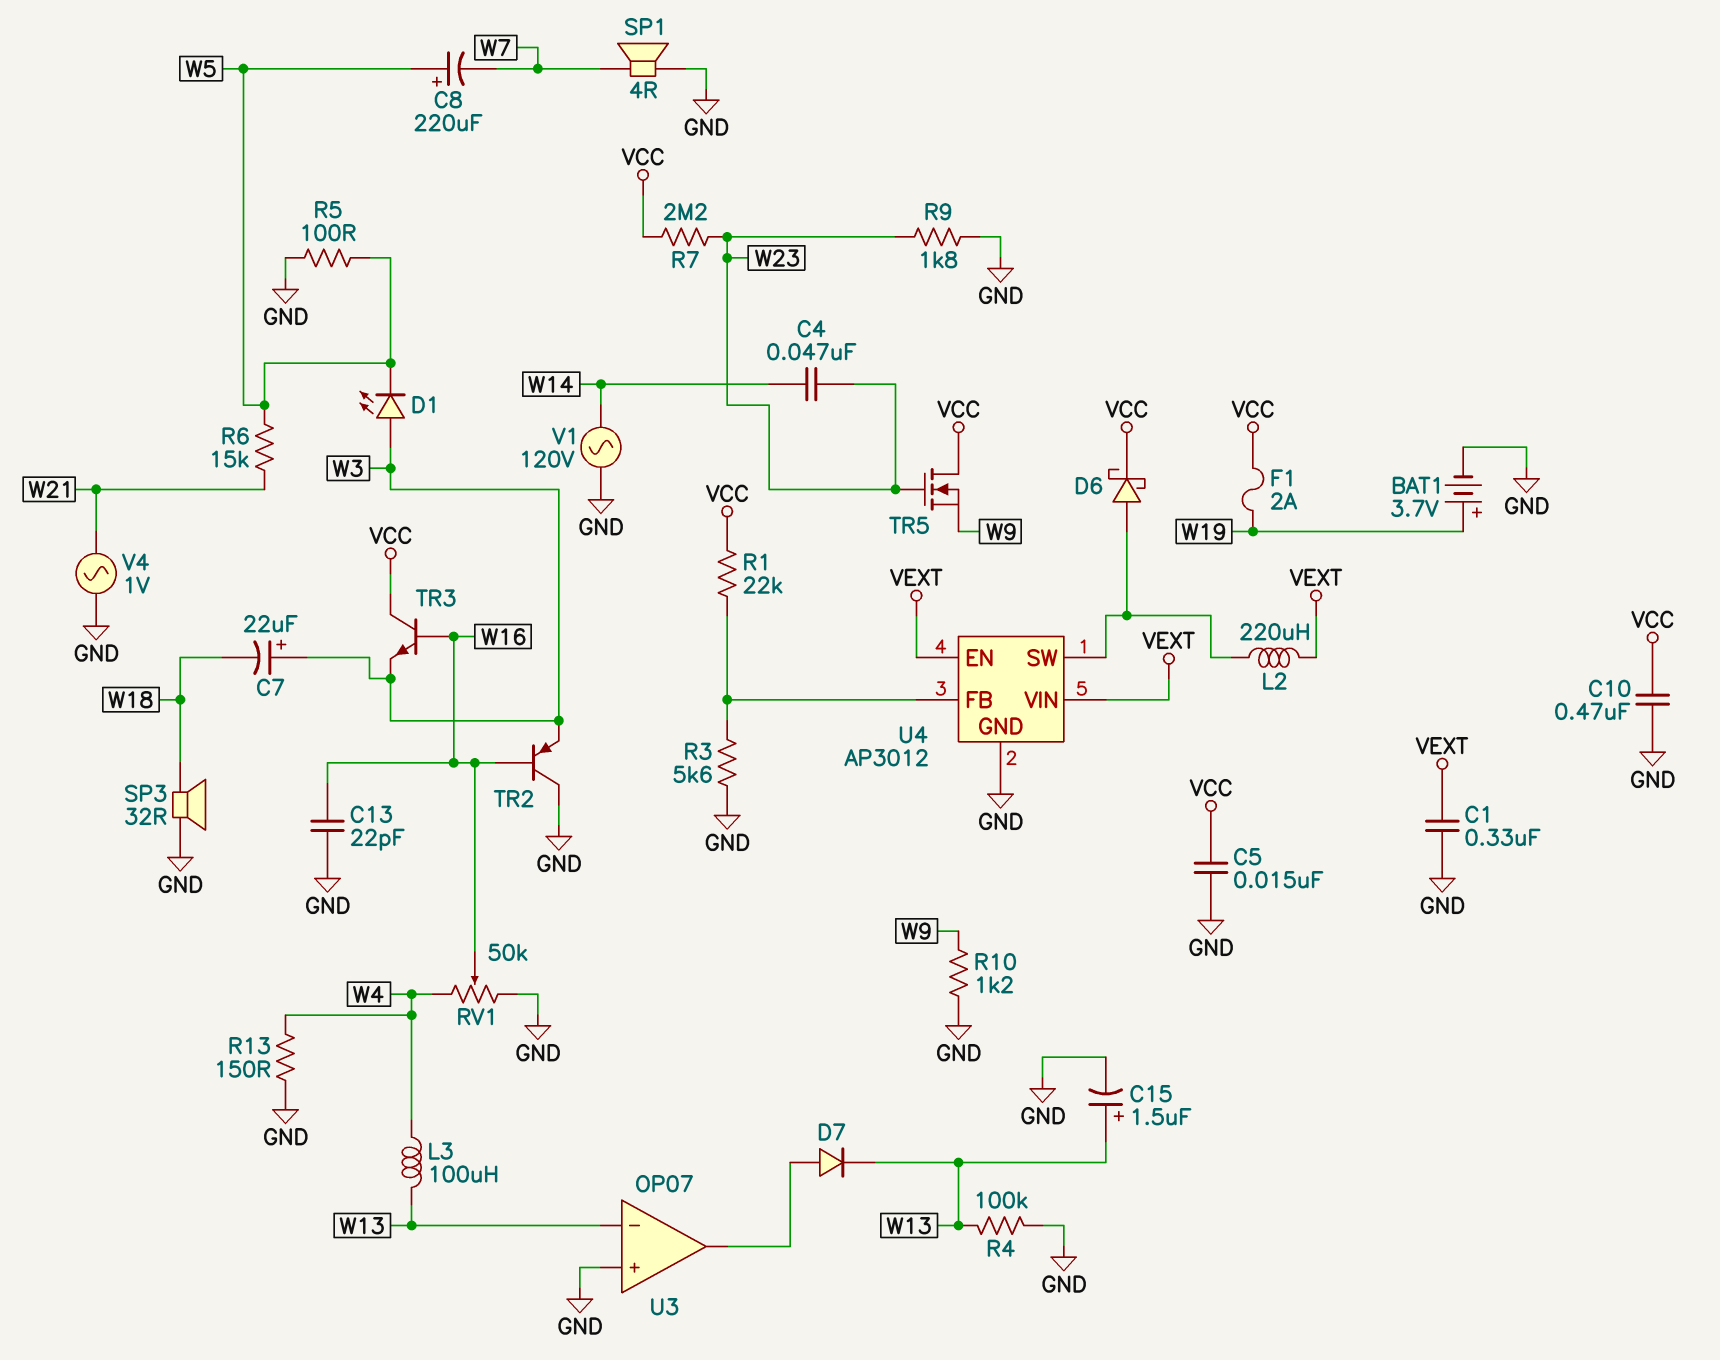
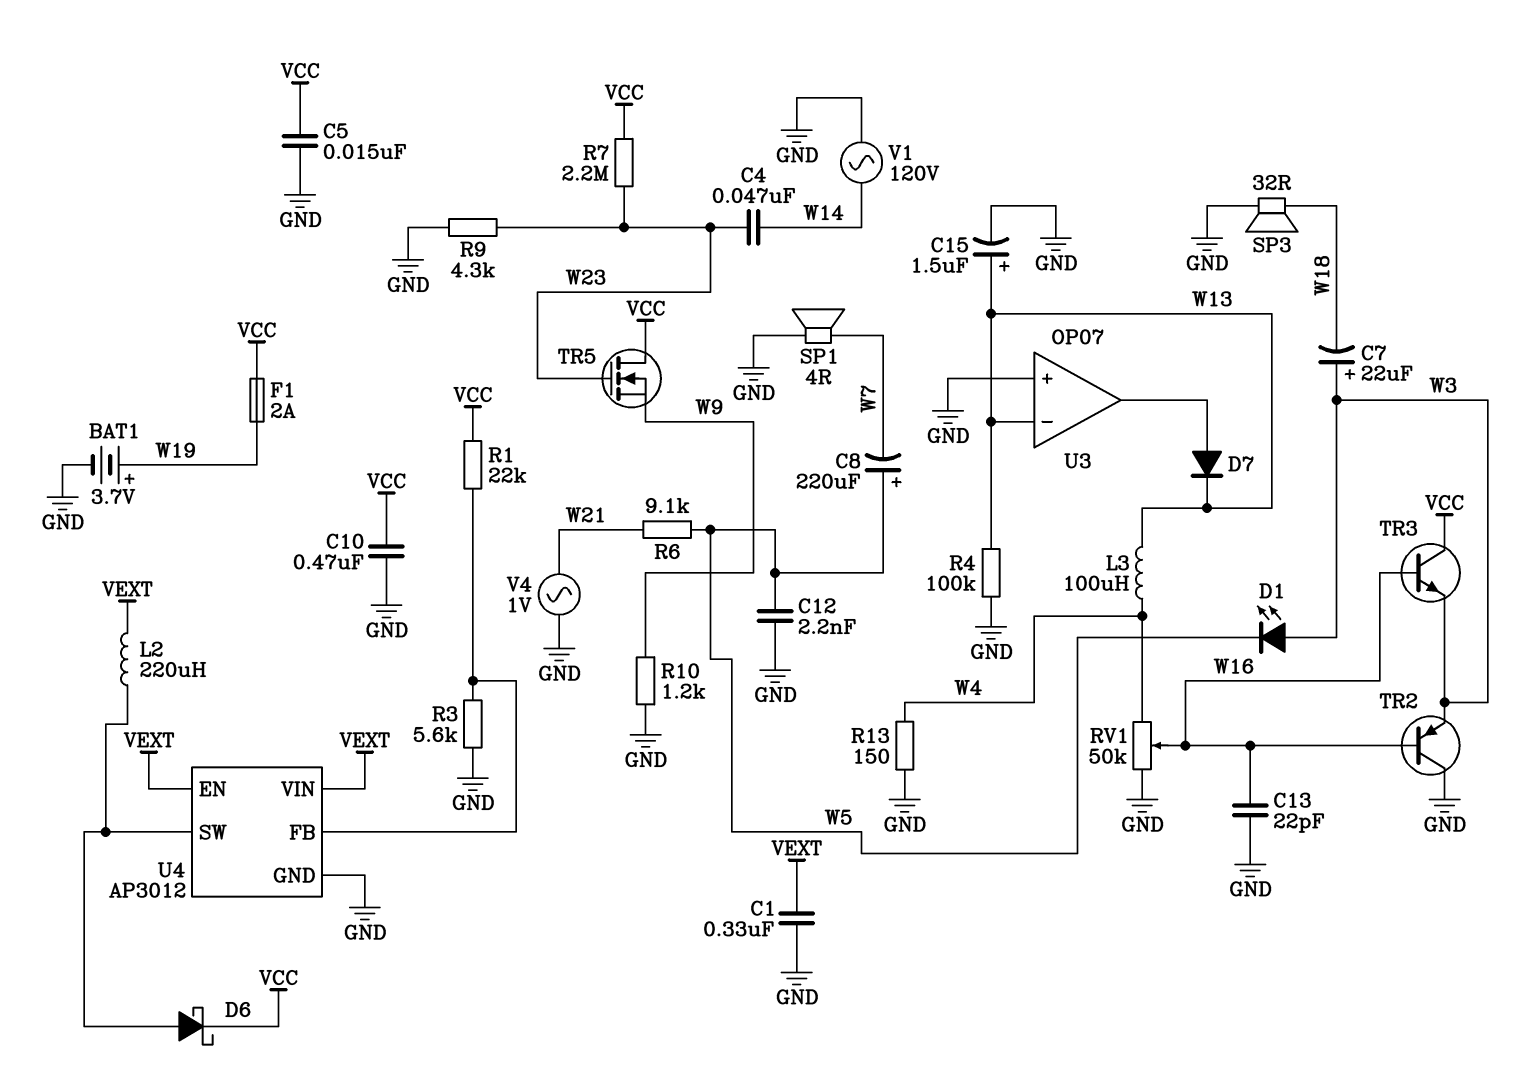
C12: none -> 2.2nF (GND, W5)
R5: 100 (GND, W5) -> none
R6: 15k (W5, W21) -> 9.1k (W5, W21)
R9: 1.8k (GND, W23) -> 4.3k (GND, W23)

